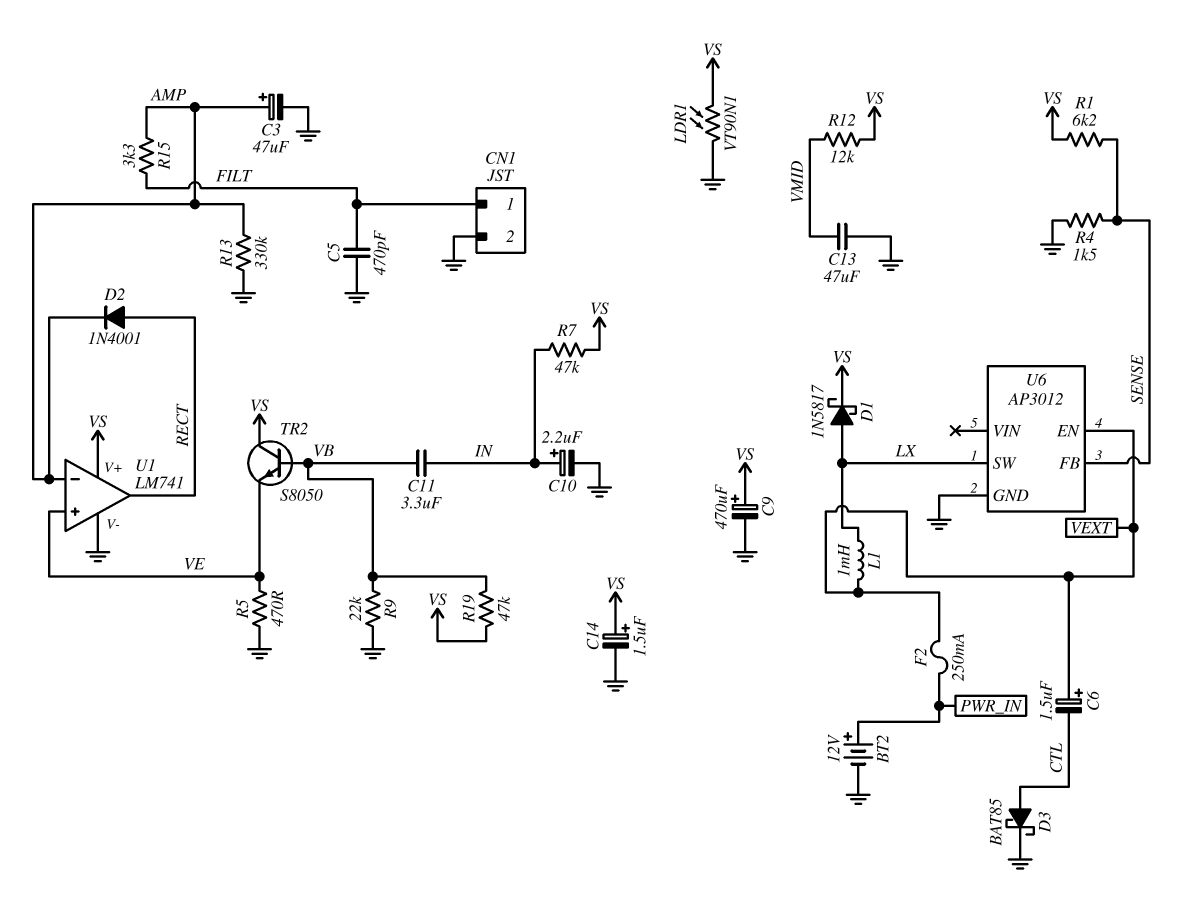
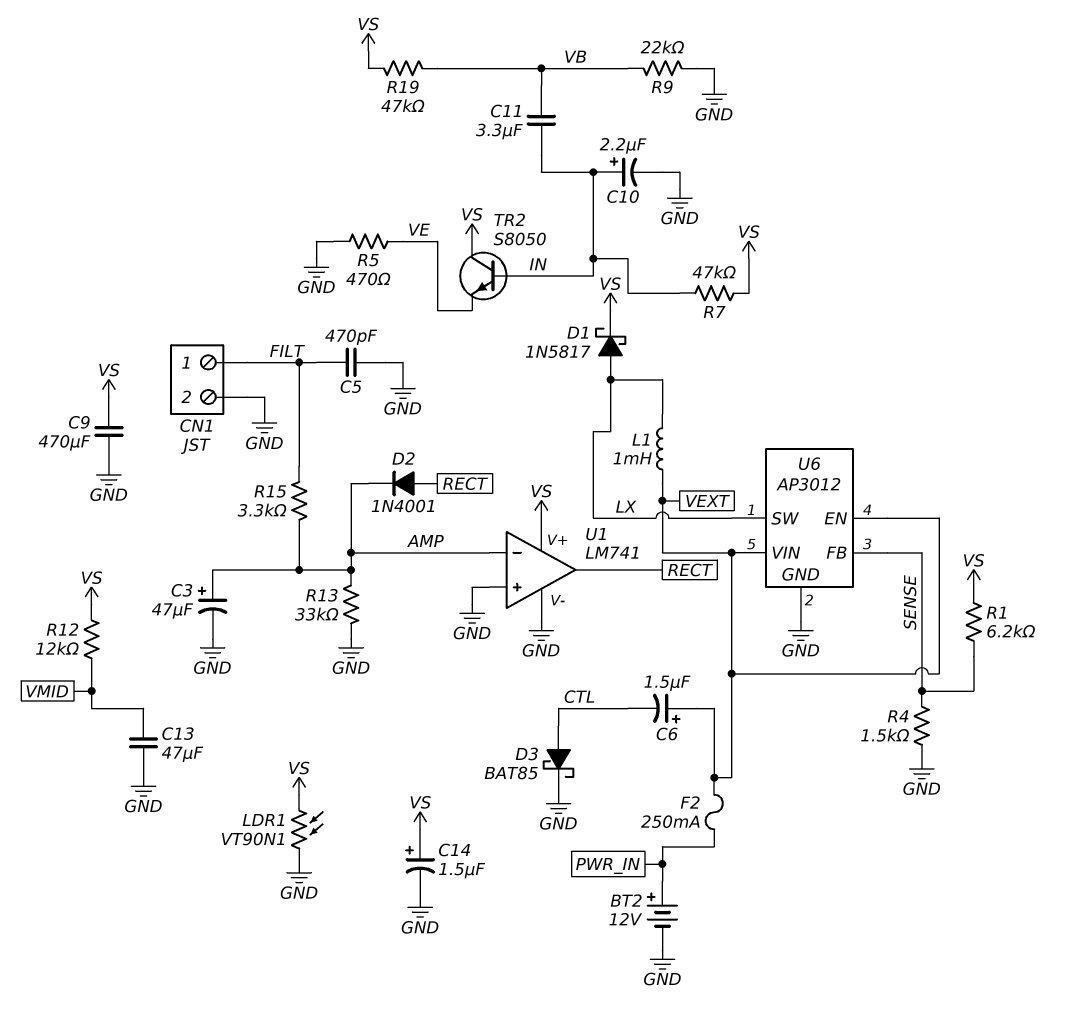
C9: 470uF (plus VS, minus GND) -> 470uF (GND, VS)
R13: 330k (AMP, GND) -> 33k (AMP, GND)
TR2: NPN S8050 (B VB, C VS, E VE) -> NPN S8050 (B IN, C VS, E VE)
U1 pin in+: VE -> GND
U6 pin VIN: none -> VEXT

